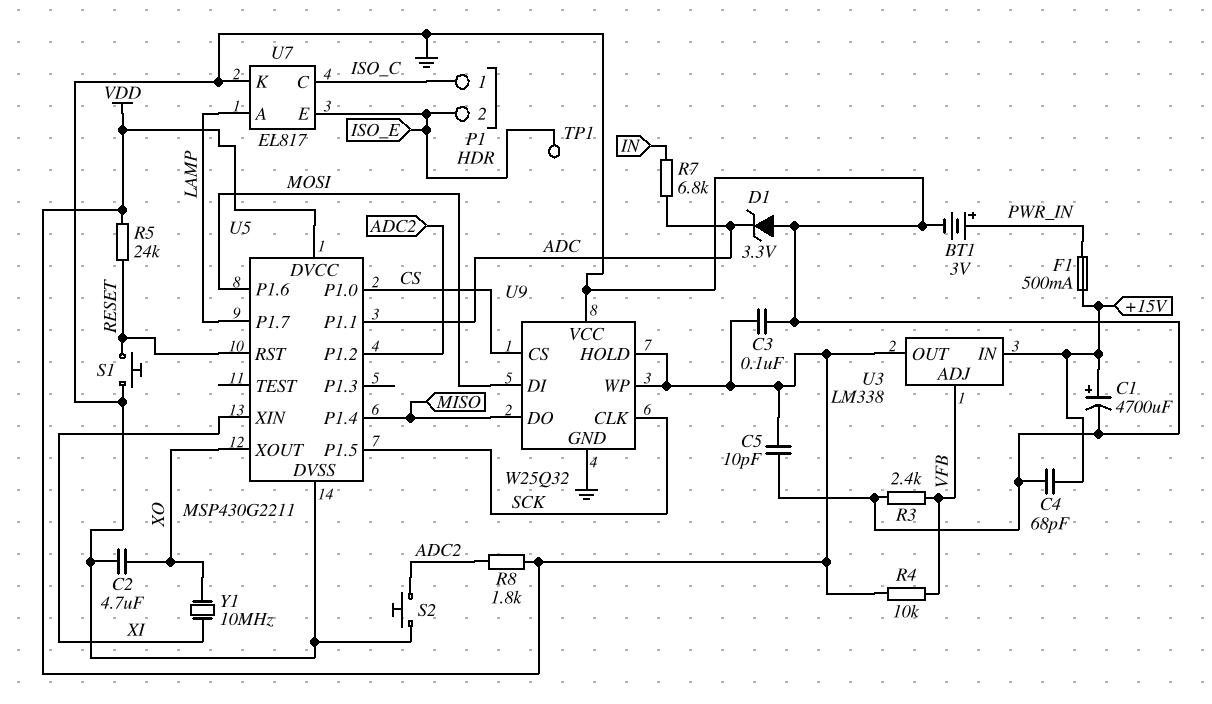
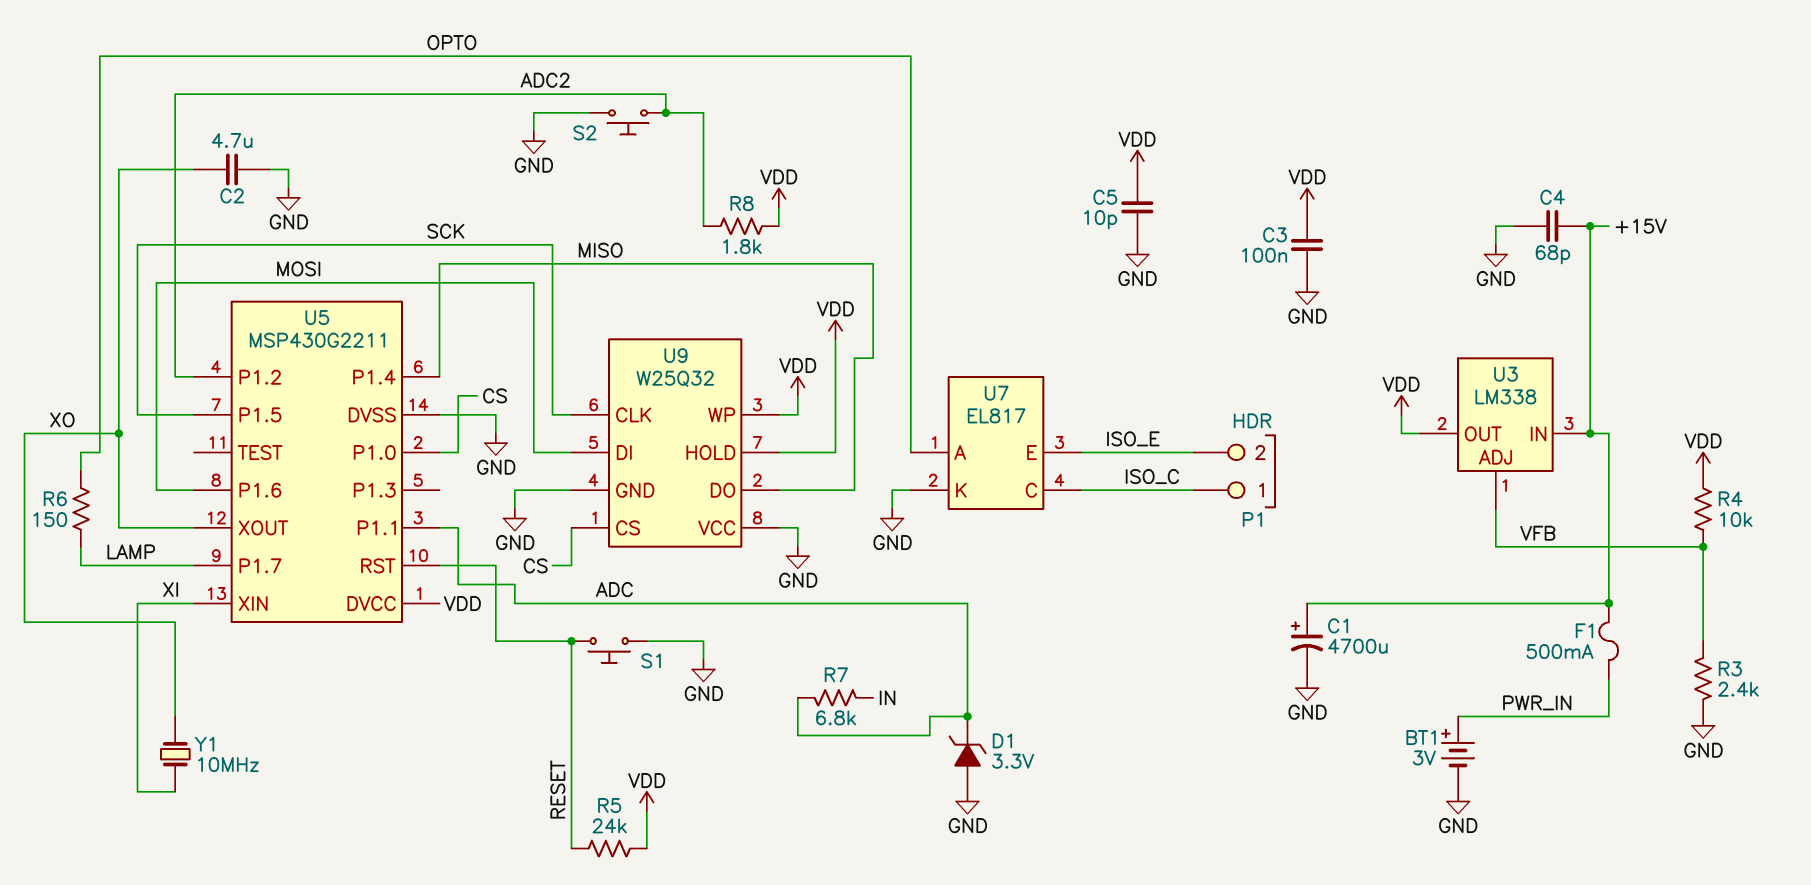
R6: none -> 150 (LAMP, OPTO)
TP1: test point (ISO_E) -> none
U7 pin A: LAMP -> OPTO

